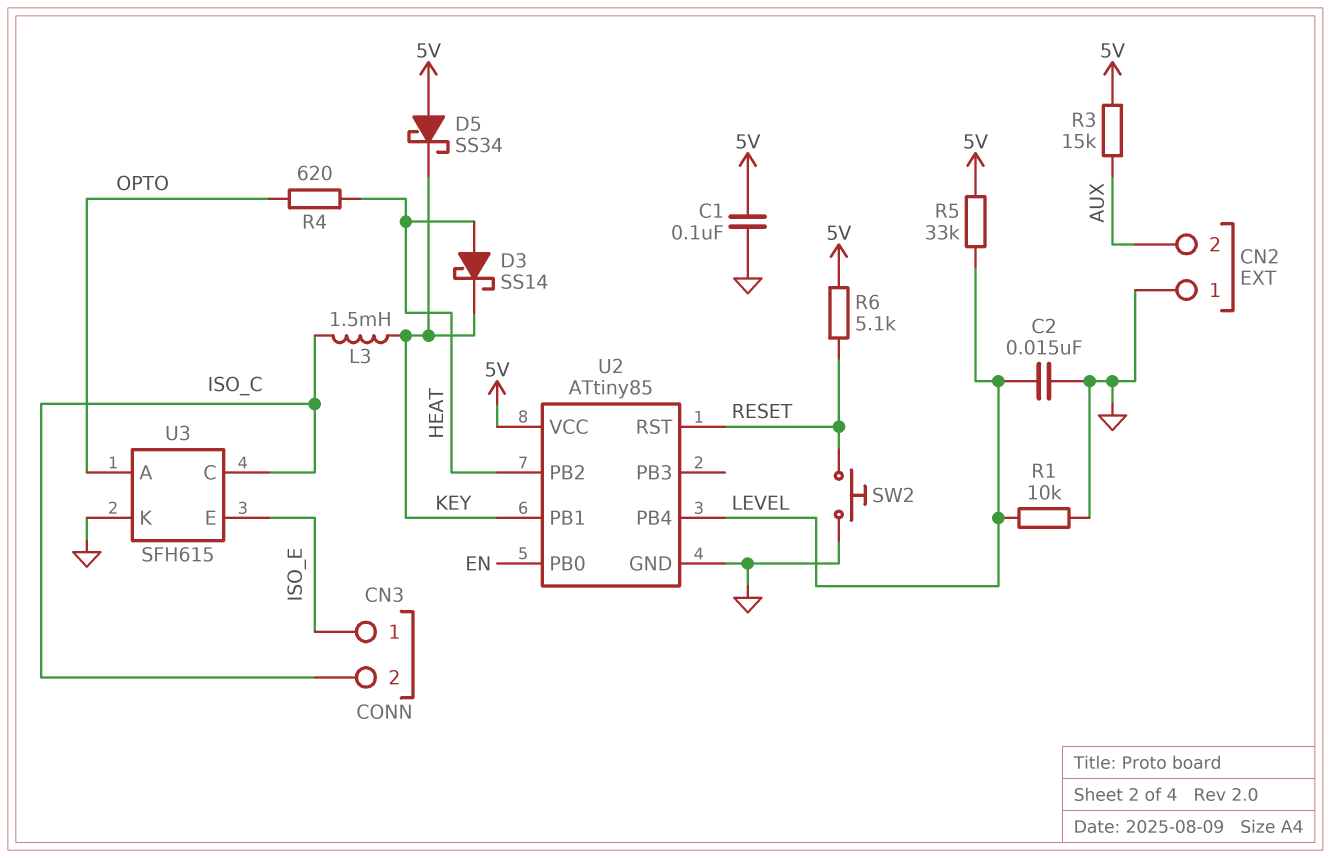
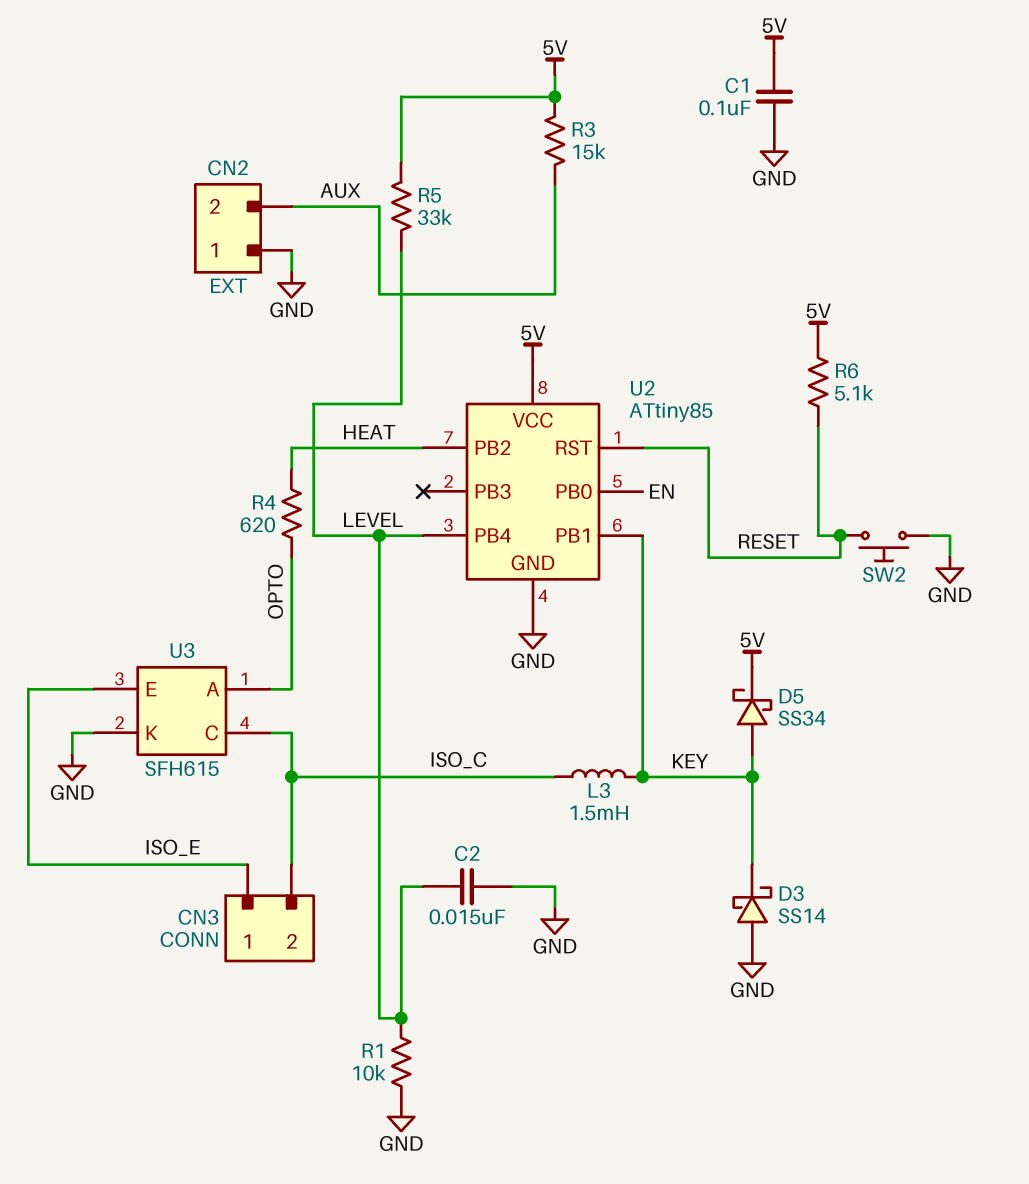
D3: schottky SS14 (A HEAT, K KEY) -> schottky SS14 (A GND, K KEY)
D5: schottky SS34 (A 5V, K KEY) -> schottky SS34 (A KEY, K 5V)

